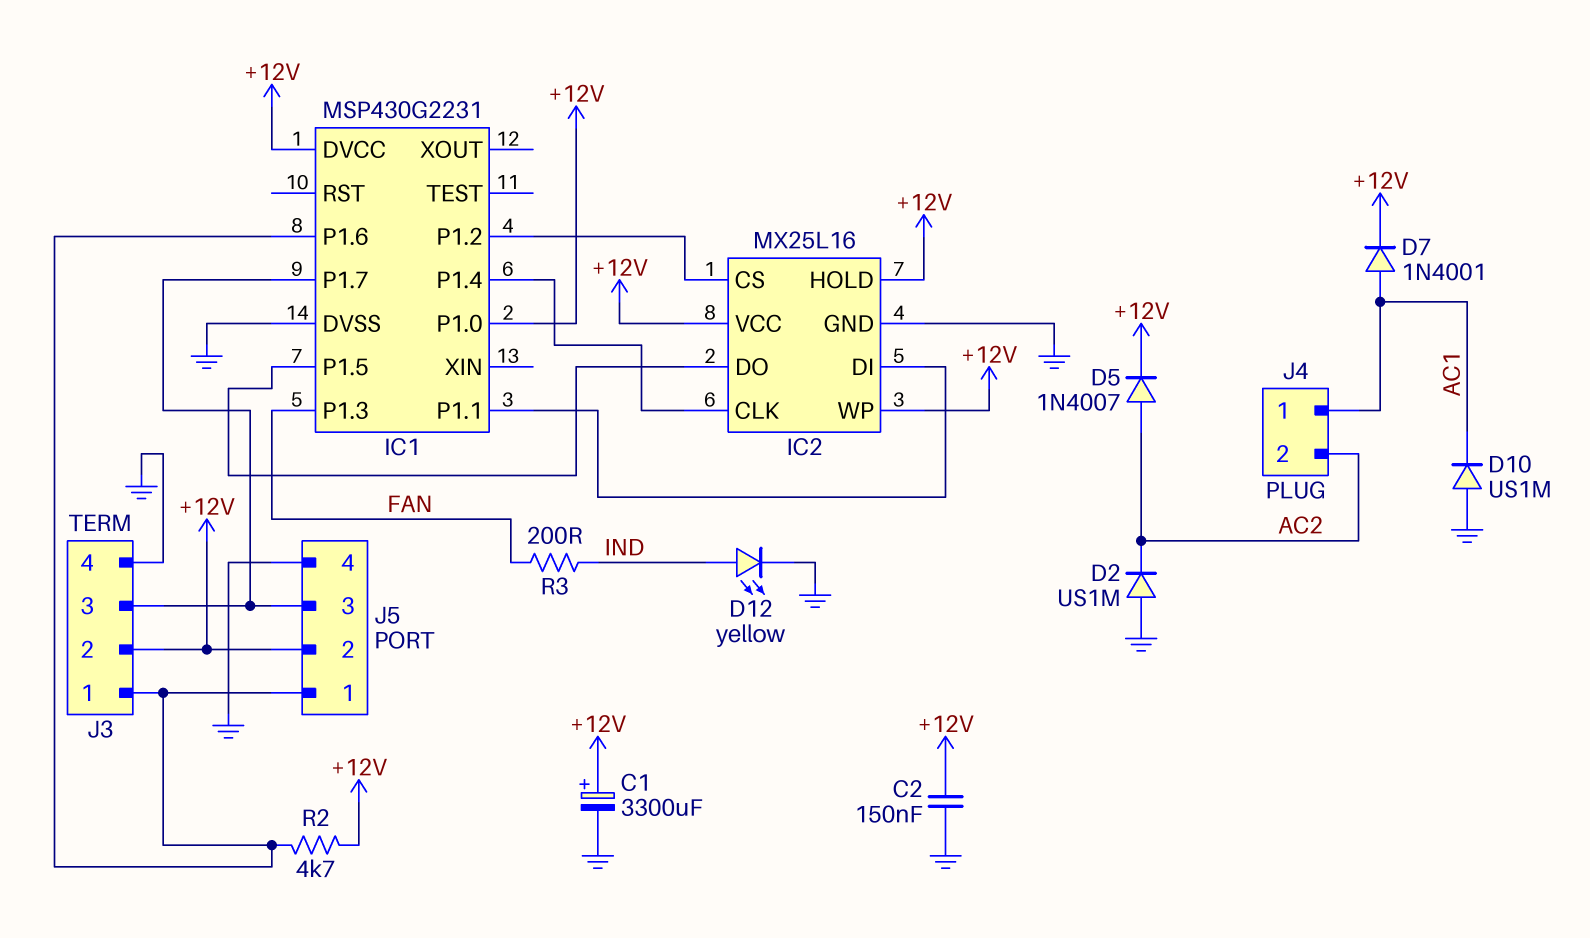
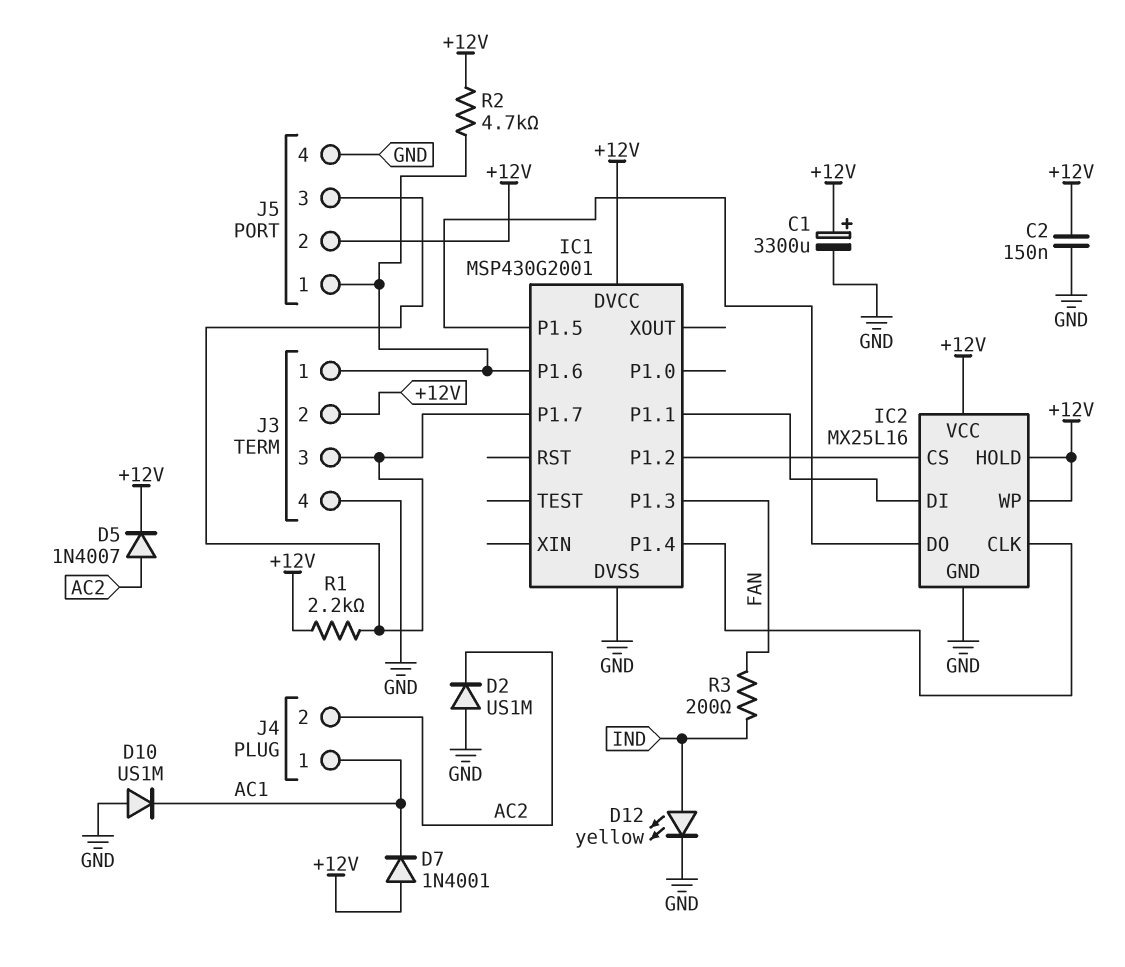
D7: diode 1N4001 (A AC1, K +12V) -> diode 1N4001 (A +12V, K AC1)
IC1: MSP430G2231 -> MSP430G2001
IC1 pin P1.0: +12V -> none
R1: none -> 2.2k (+12V, IC1/P1.7)

